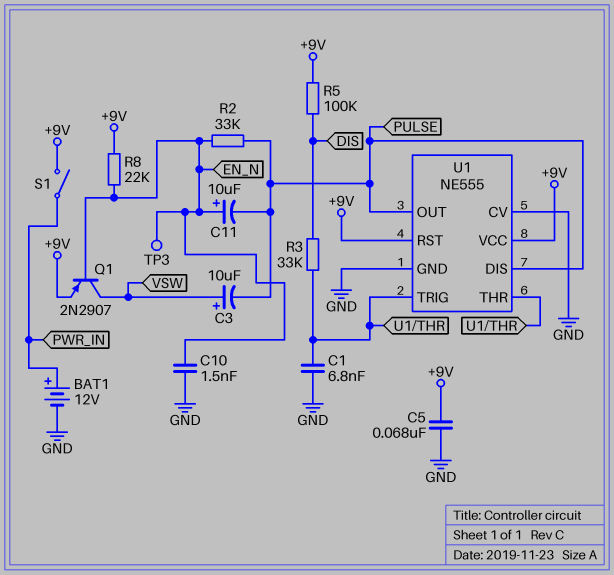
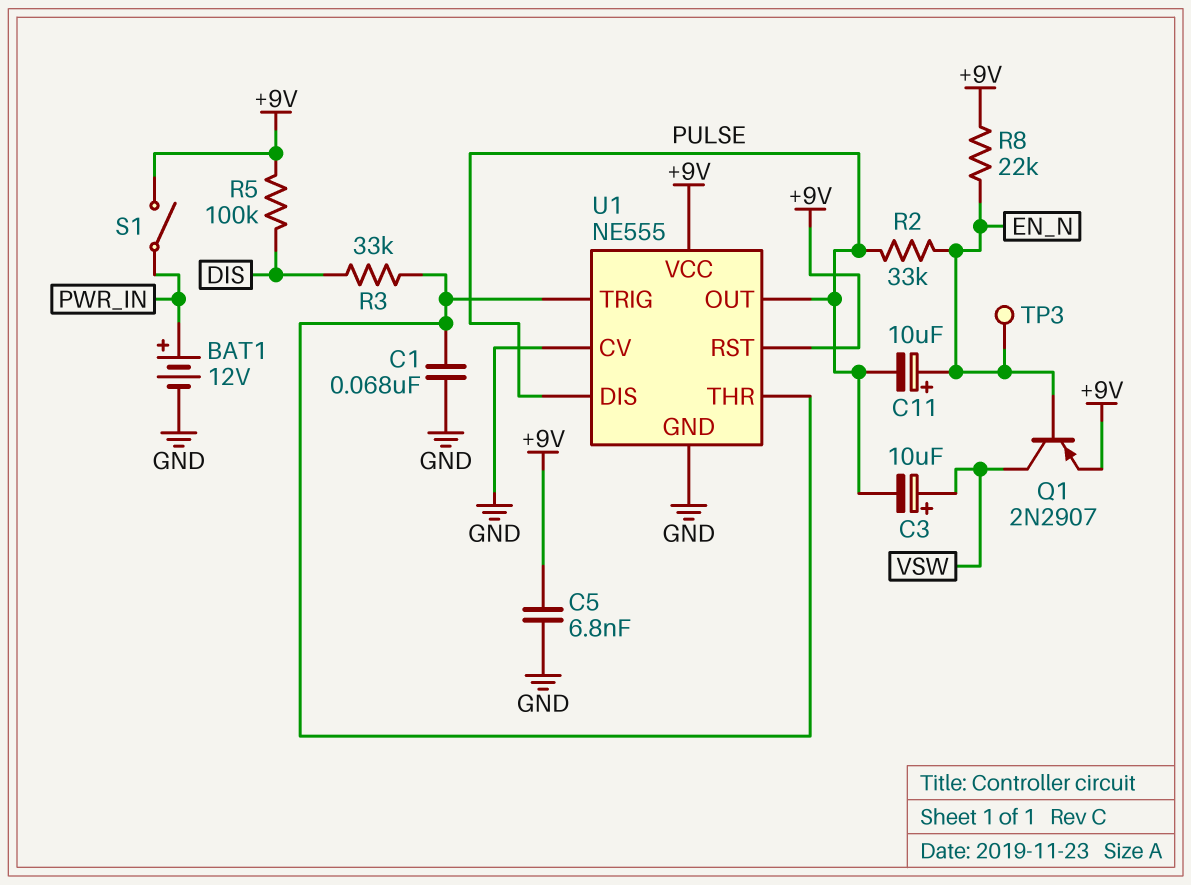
C1: 6.8nF (GND, U1/THR) -> 68nF (GND, U1/THR)
C5: 68nF (+9V, GND) -> 6.8nF (+9V, GND)
C10: 1.5nF (EN_N, GND) -> none

